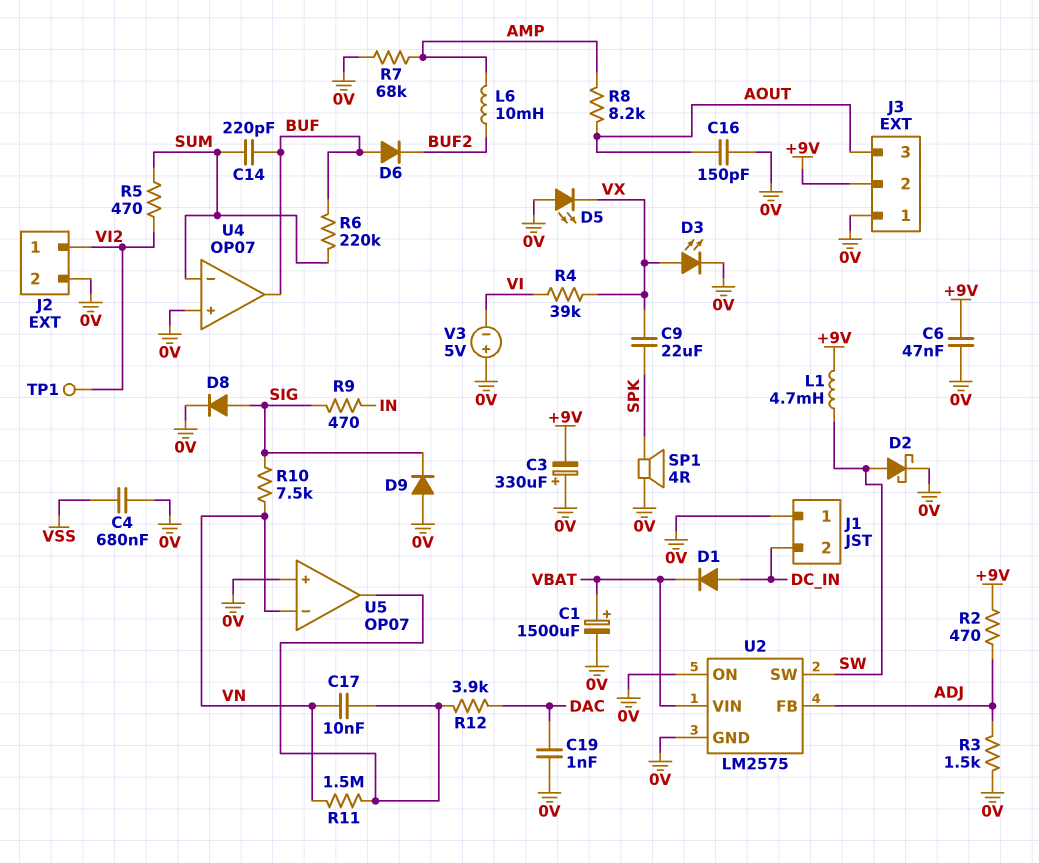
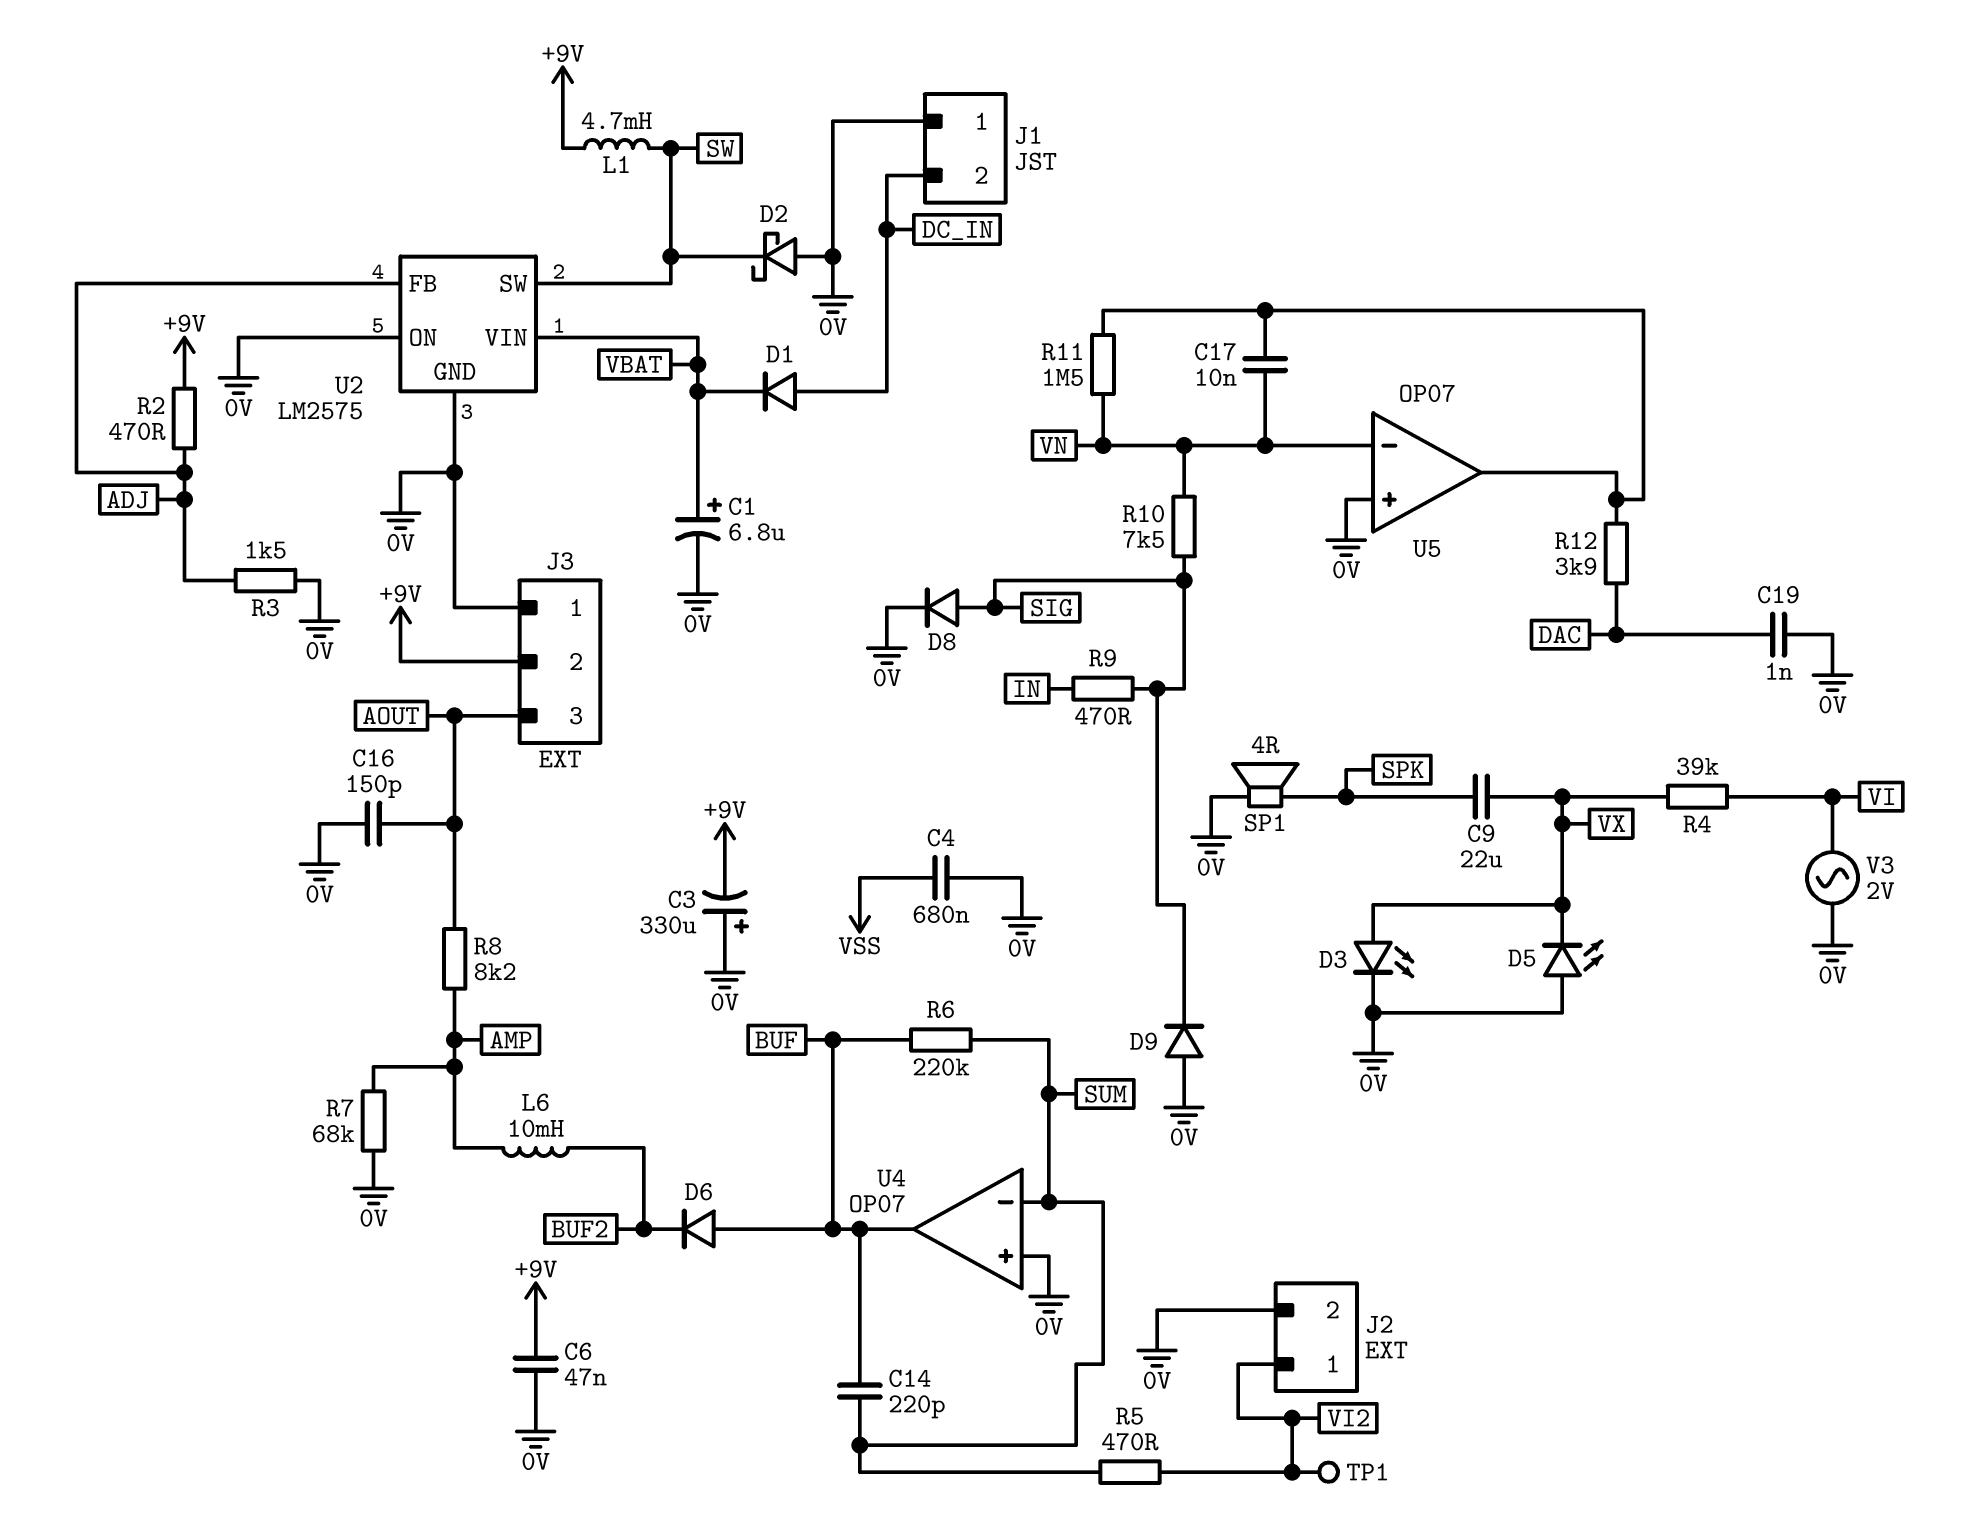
C1: 1500uF (plus VBAT, minus 0V) -> 6.8uF (plus VBAT, minus 0V)
D2: schottky (A SW, K 0V) -> schottky (A 0V, K SW)
V3: 5V (plus 0V, minus VI) -> AC 2V (0V, VI)

